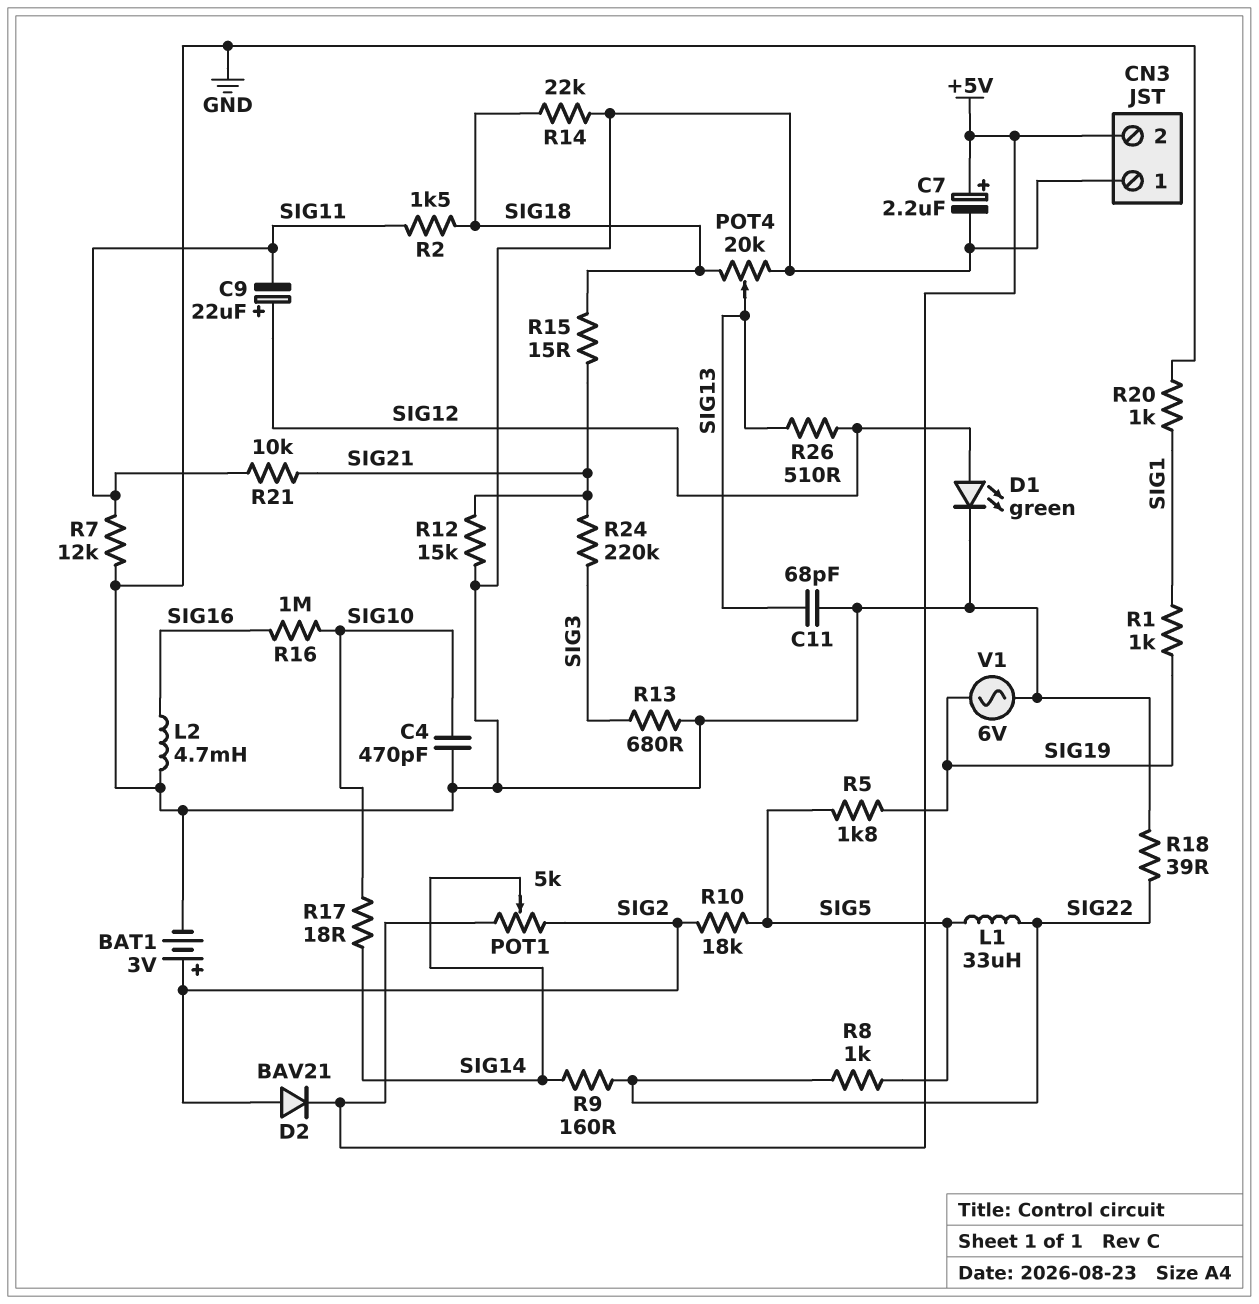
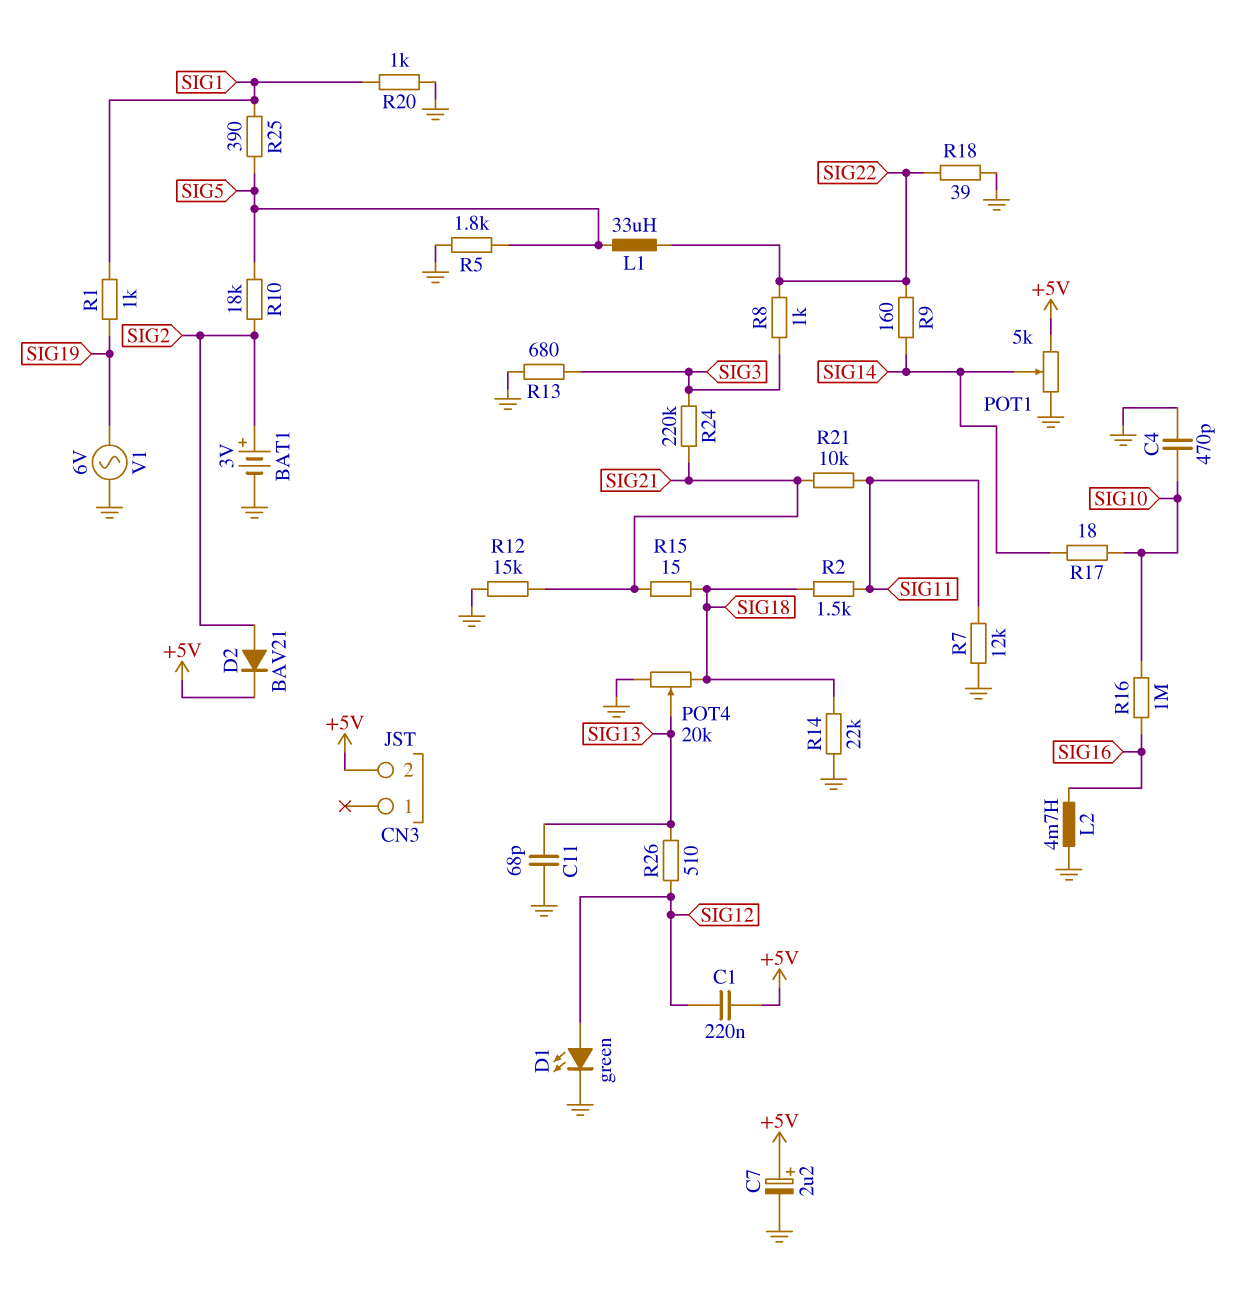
C1: none -> 220nF (+5V, SIG12)
C9: 22uF (plus SIG12, minus SIG11) -> none
CN3 pin 1: GND -> none
POT1: 5k (+5V, SIG2, wiper SIG14) -> 5k (+5V, GND, wiper SIG14)
R5: 1.8k (SIG5, SIG19) -> 1.8k (GND, SIG5)
R8: 1k (SIG5, SIG22) -> 1k (SIG3, SIG22)
R25: none -> 390 (SIG1, SIG5)

